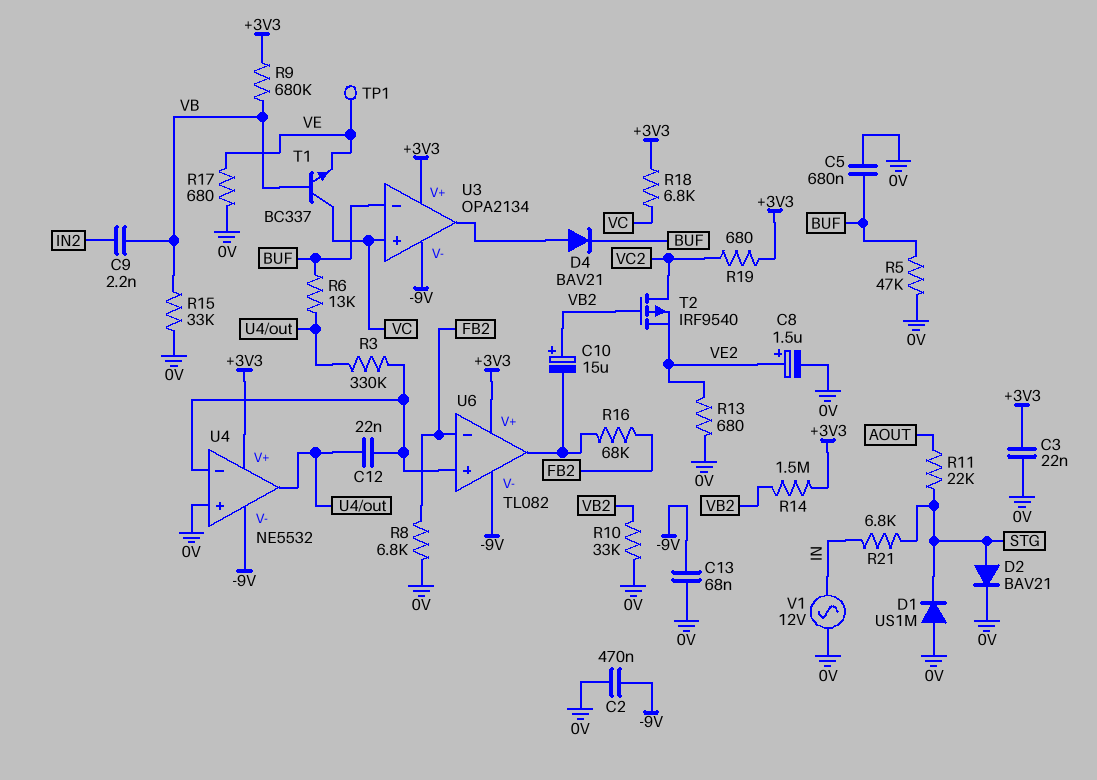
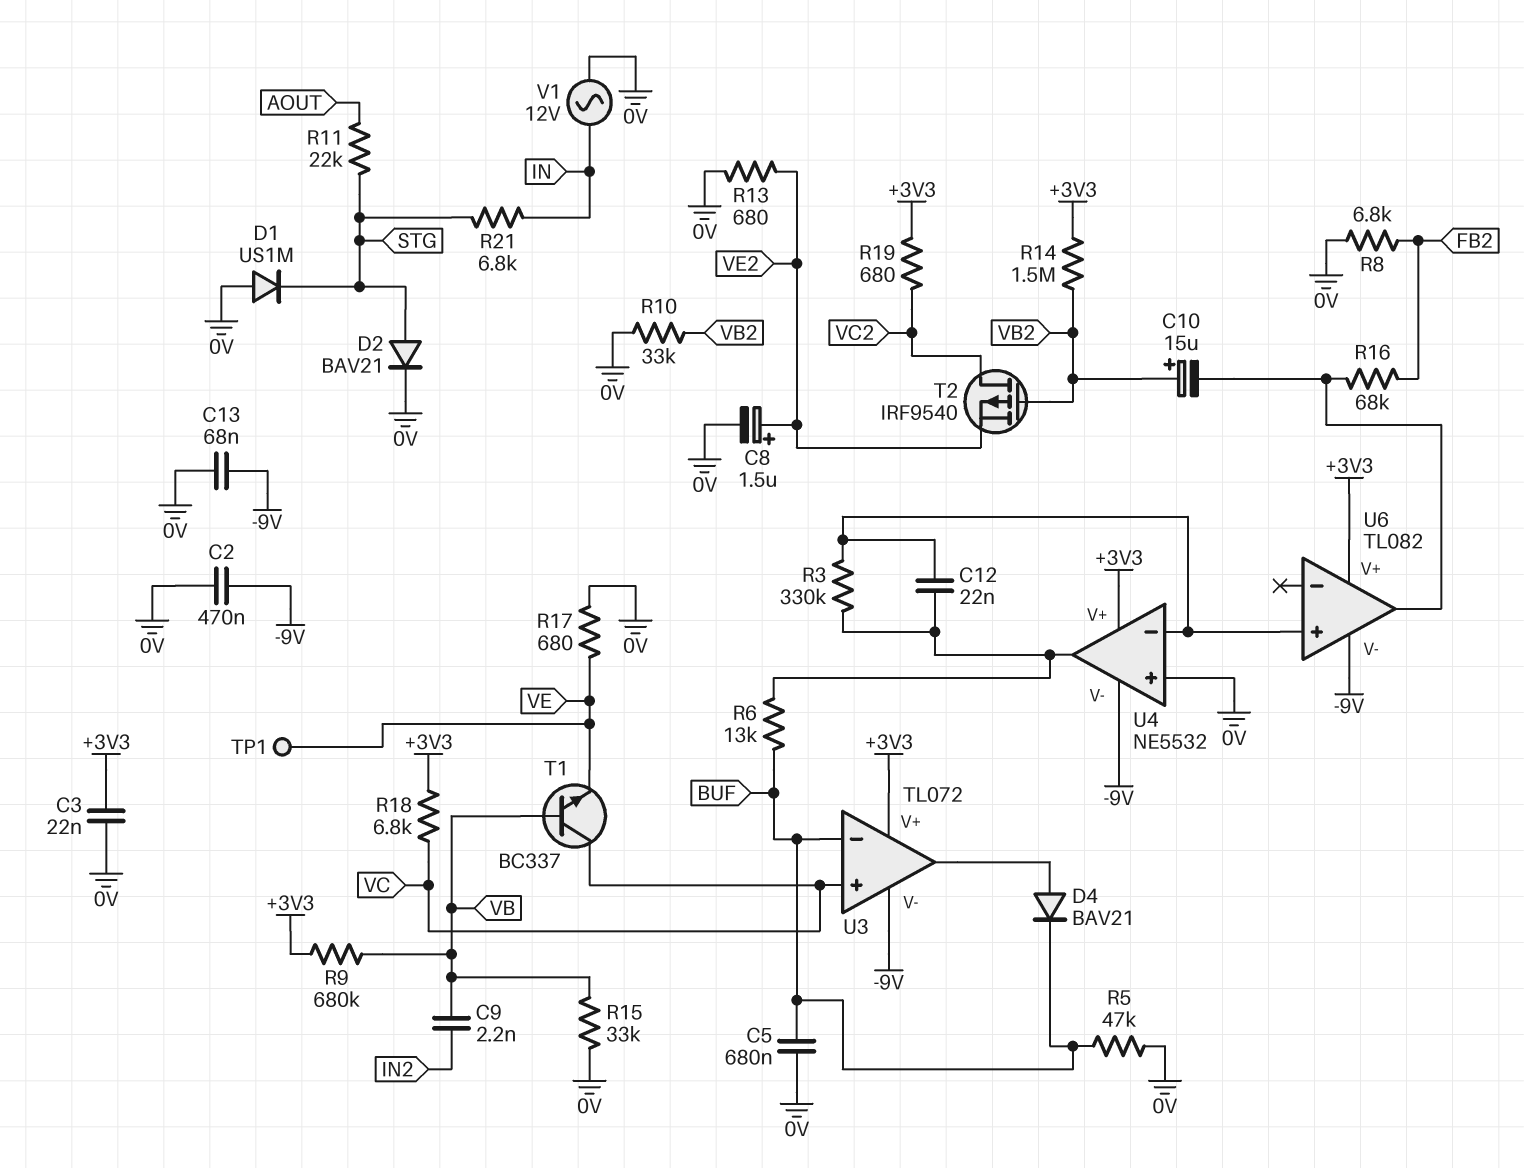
U3: OPA2134 -> TL072
U6 pin in-: FB2 -> none

